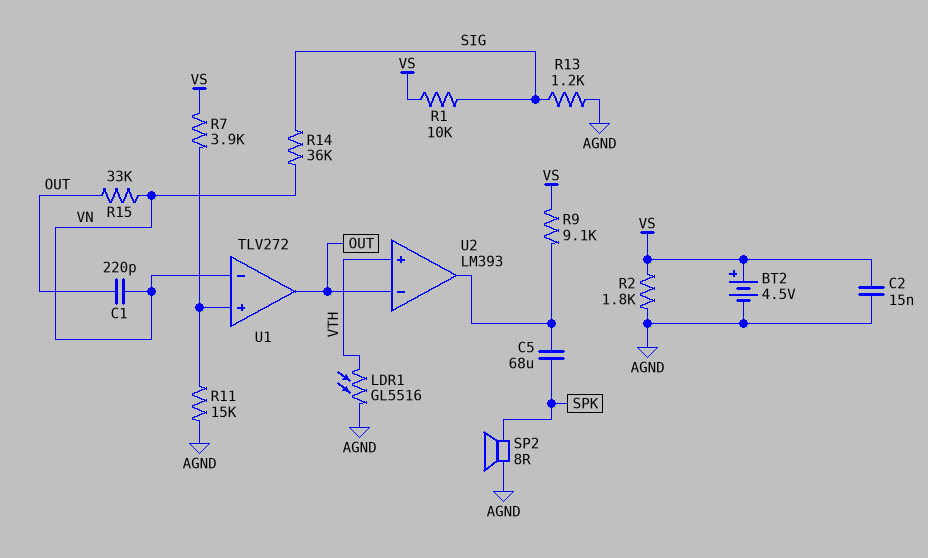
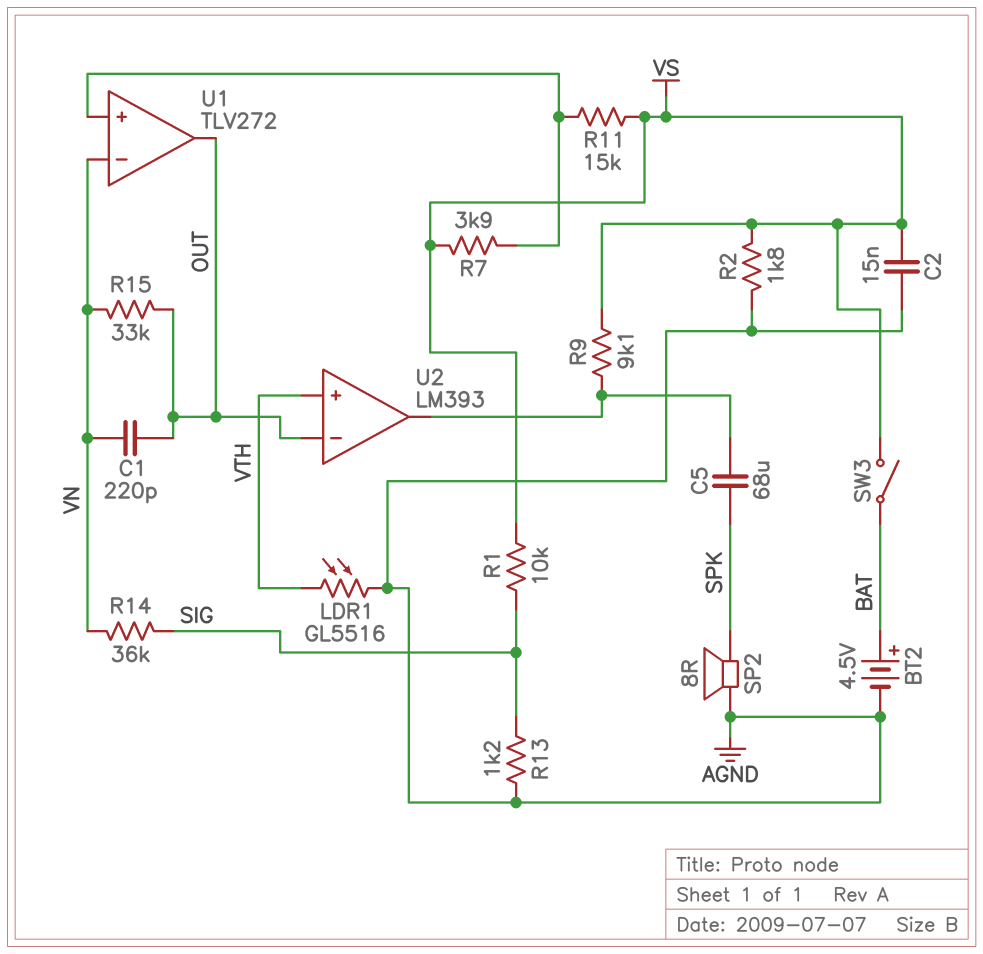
BT2: 4.5V (plus VS, minus AGND) -> 4.5V (plus BAT, minus AGND)
R11: 15k (AGND, U1/in+) -> 15k (U1/in+, VS)
SW3: none -> switch (BAT, VS)

